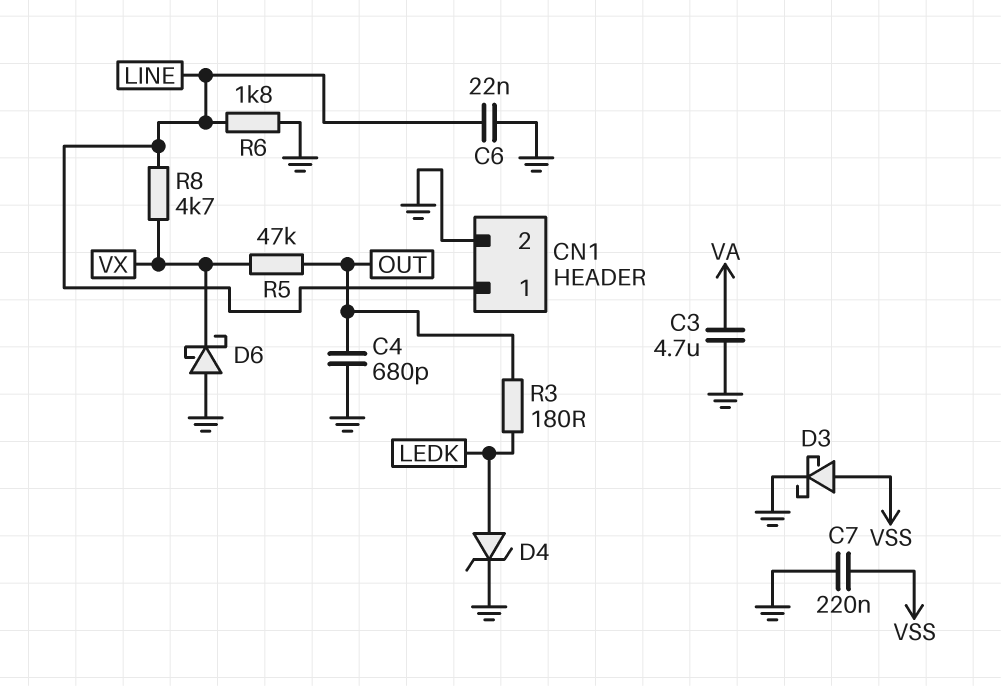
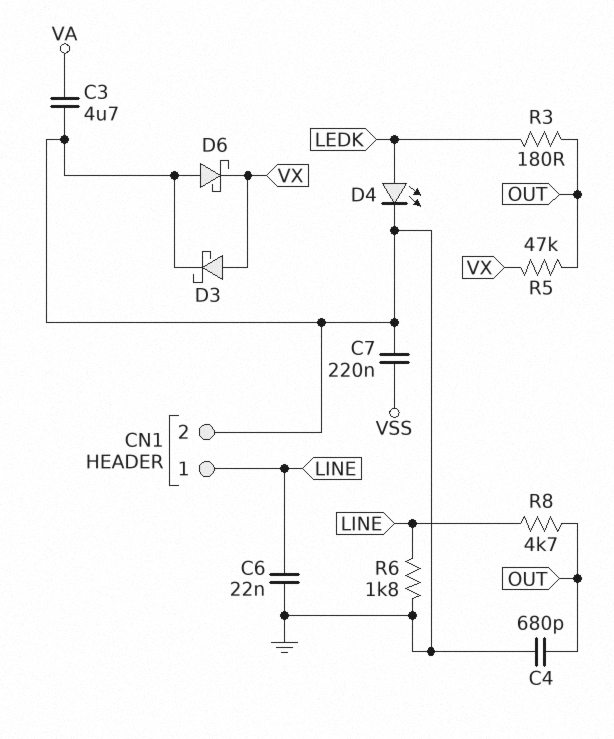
D3: schottky (A VSS, K GND) -> schottky (A VX, K GND)
D4: zener (A LEDK, K GND) -> LED (A LEDK, K GND)
R8: 4.7k (LINE, VX) -> 4.7k (LINE, OUT)

